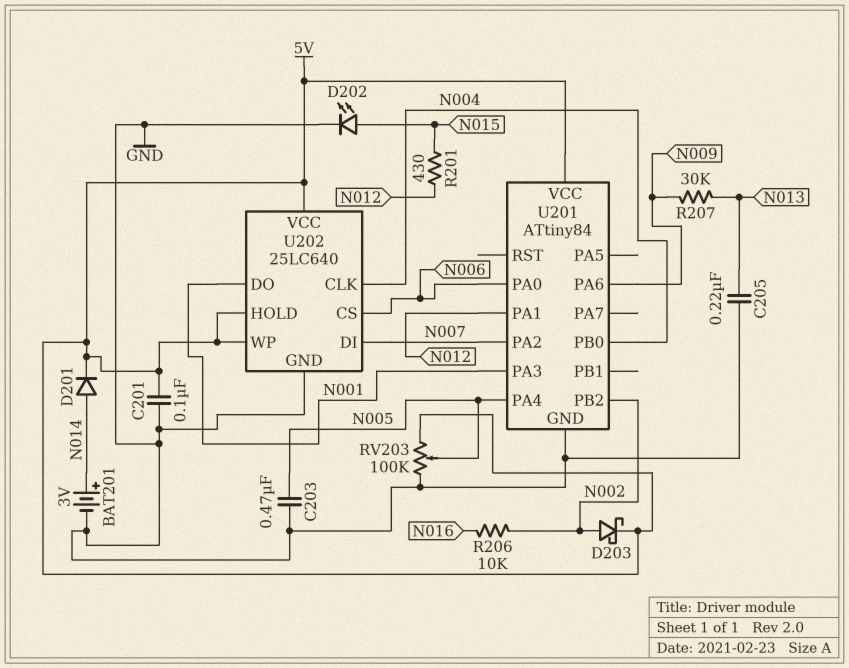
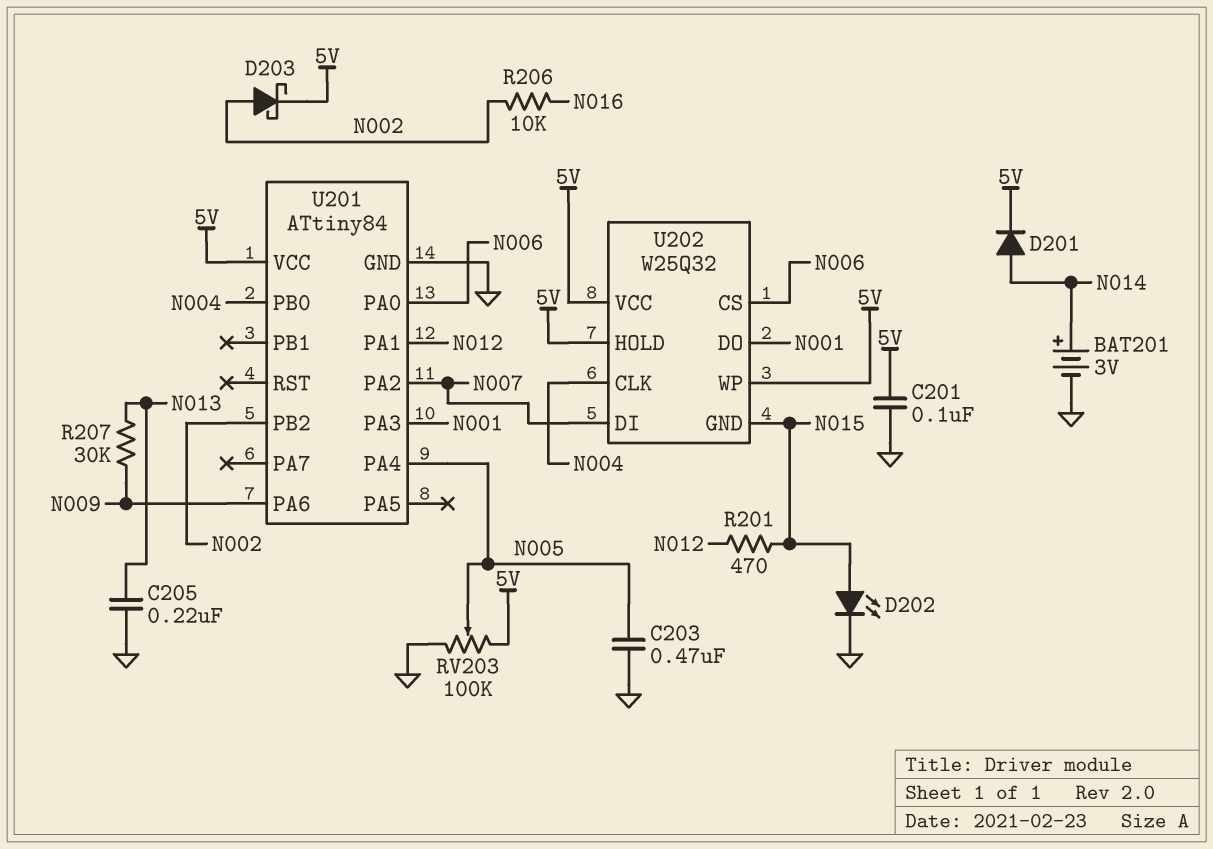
R201: 430 (N012, N015) -> 470 (N012, N015)
U202: 25LC640 -> W25Q32
U202 pin GND: GND -> N015

